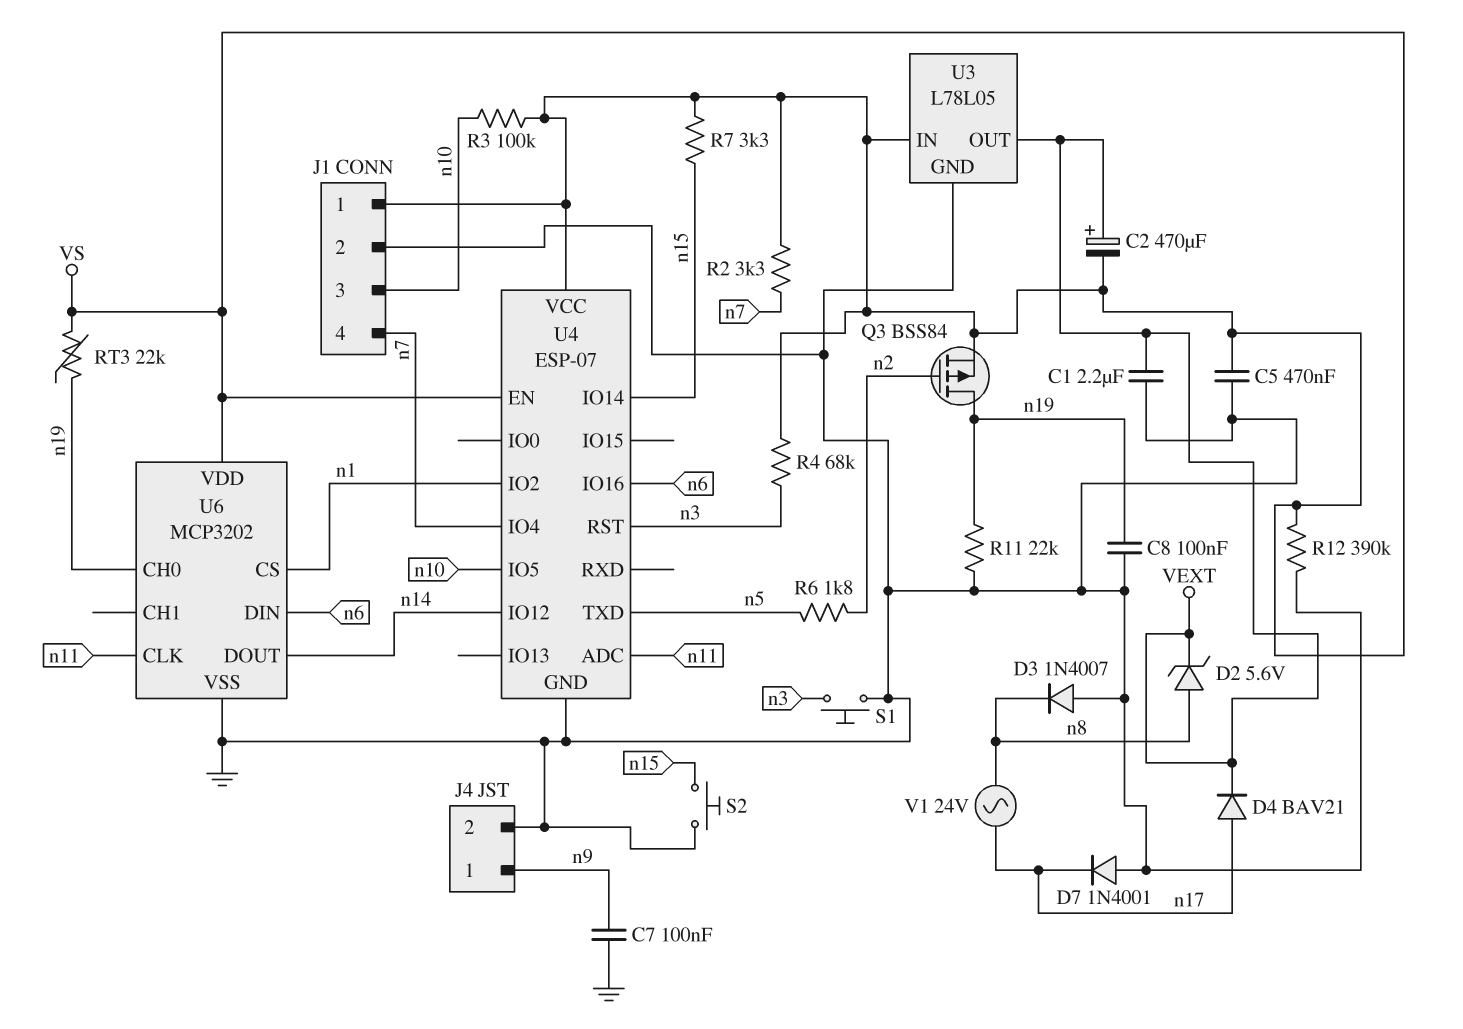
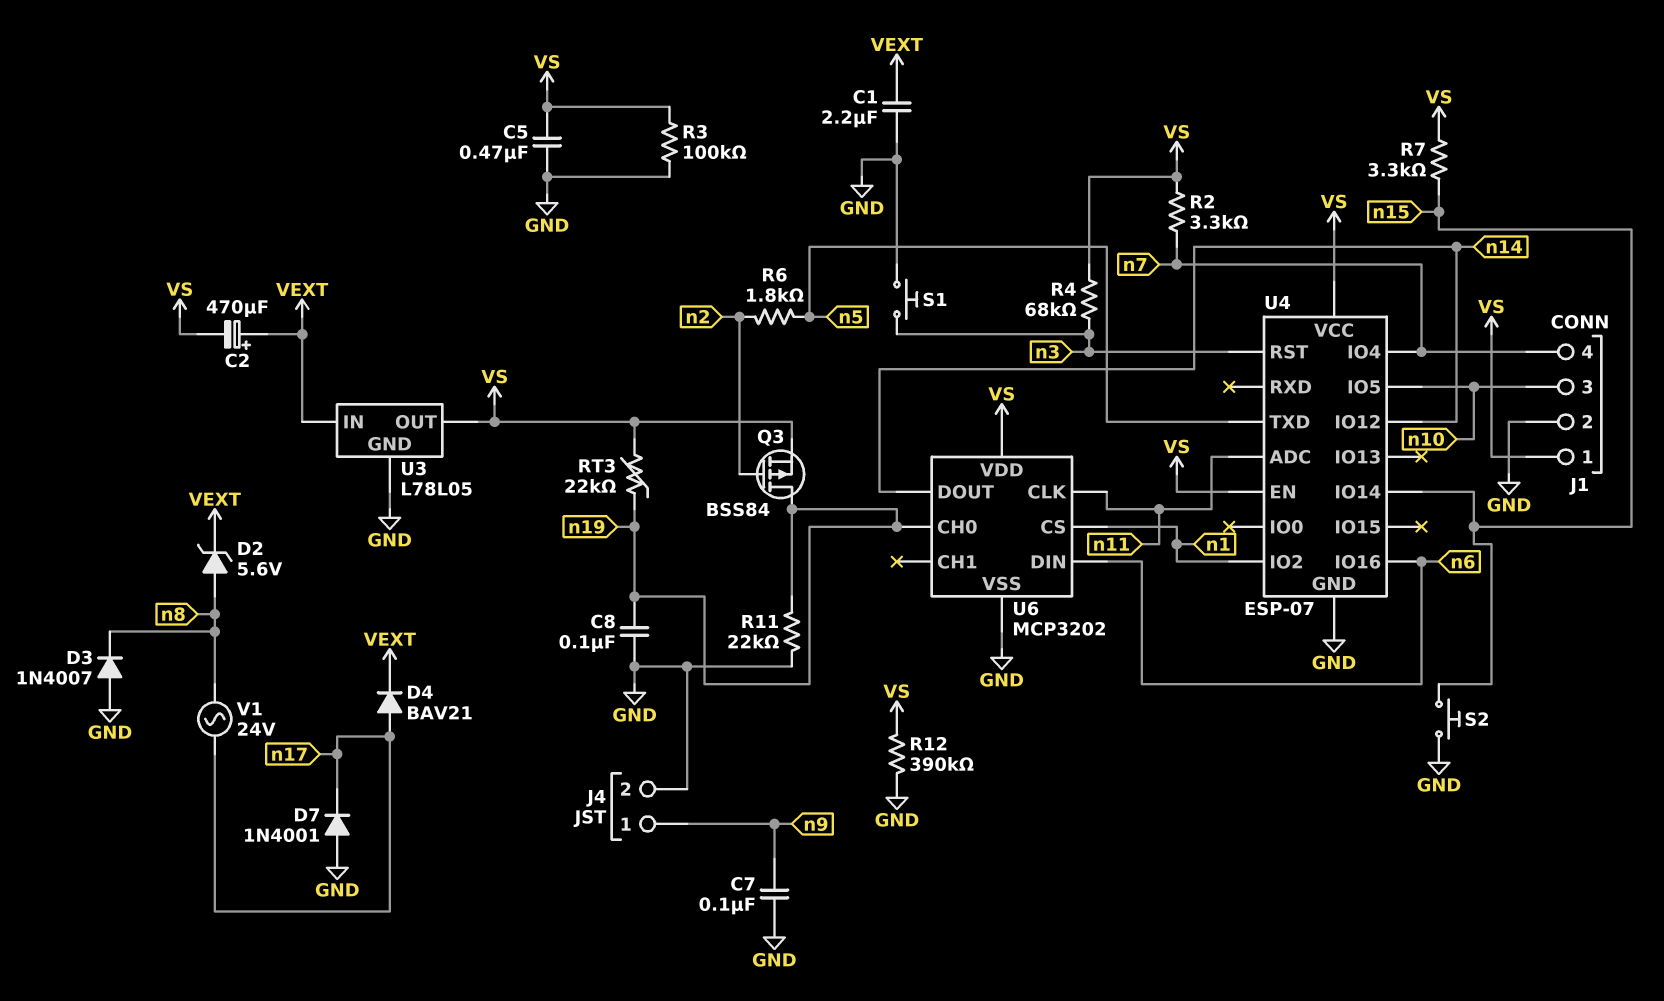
R3: 100k (VS, n10) -> 100k (GND, VS)
U3 pin IN: VS -> VEXT
U3 pin OUT: VEXT -> VS

